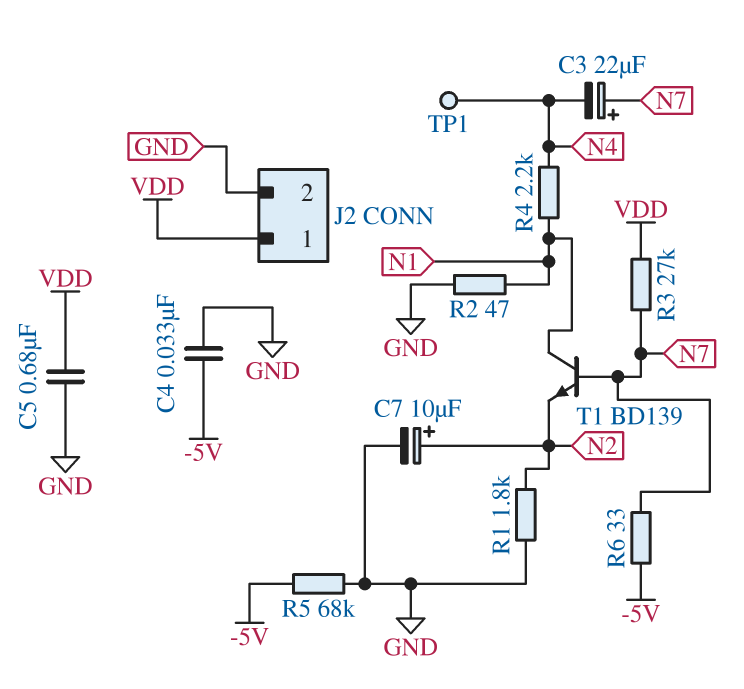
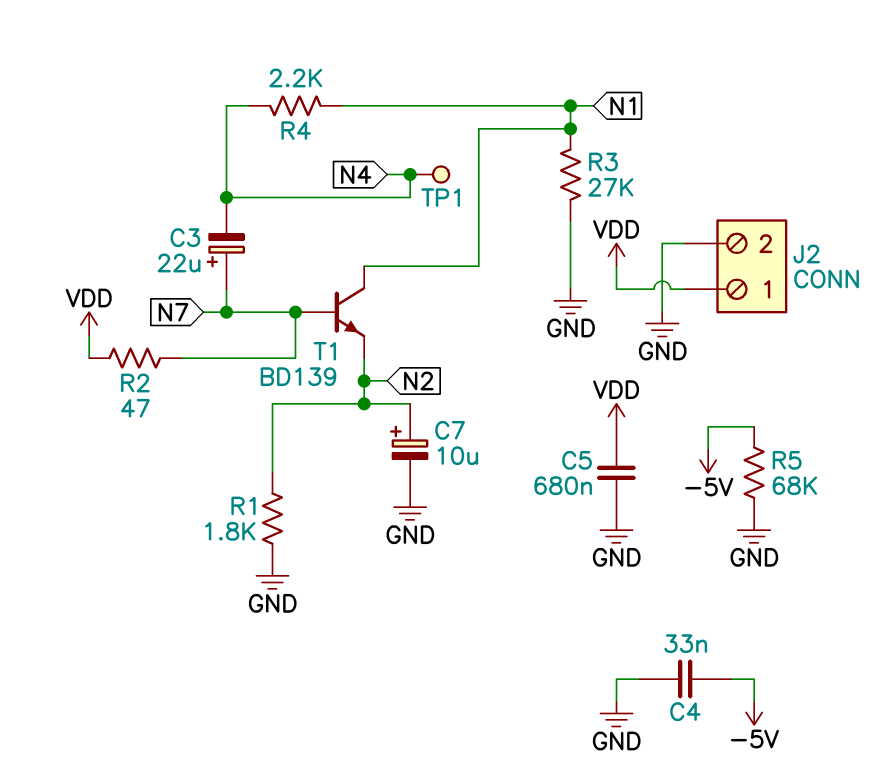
R2: 47 (GND, N1) -> 47 (N7, VDD)
R3: 27k (N7, VDD) -> 27k (GND, N1)
R6: 33 (-5V, N7) -> none

